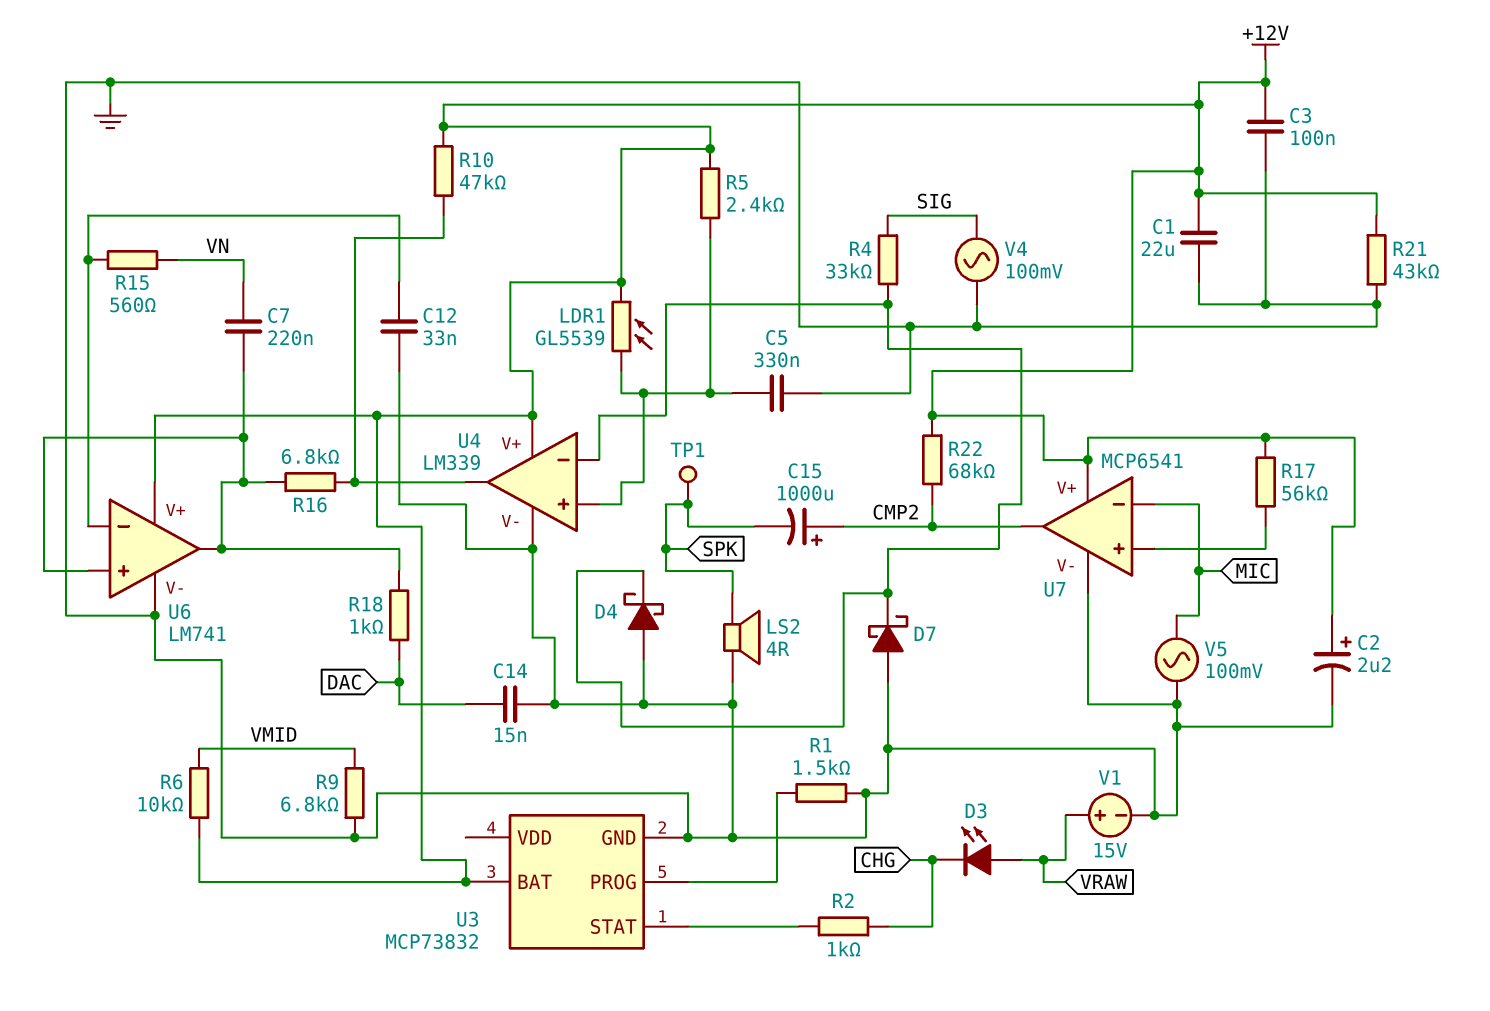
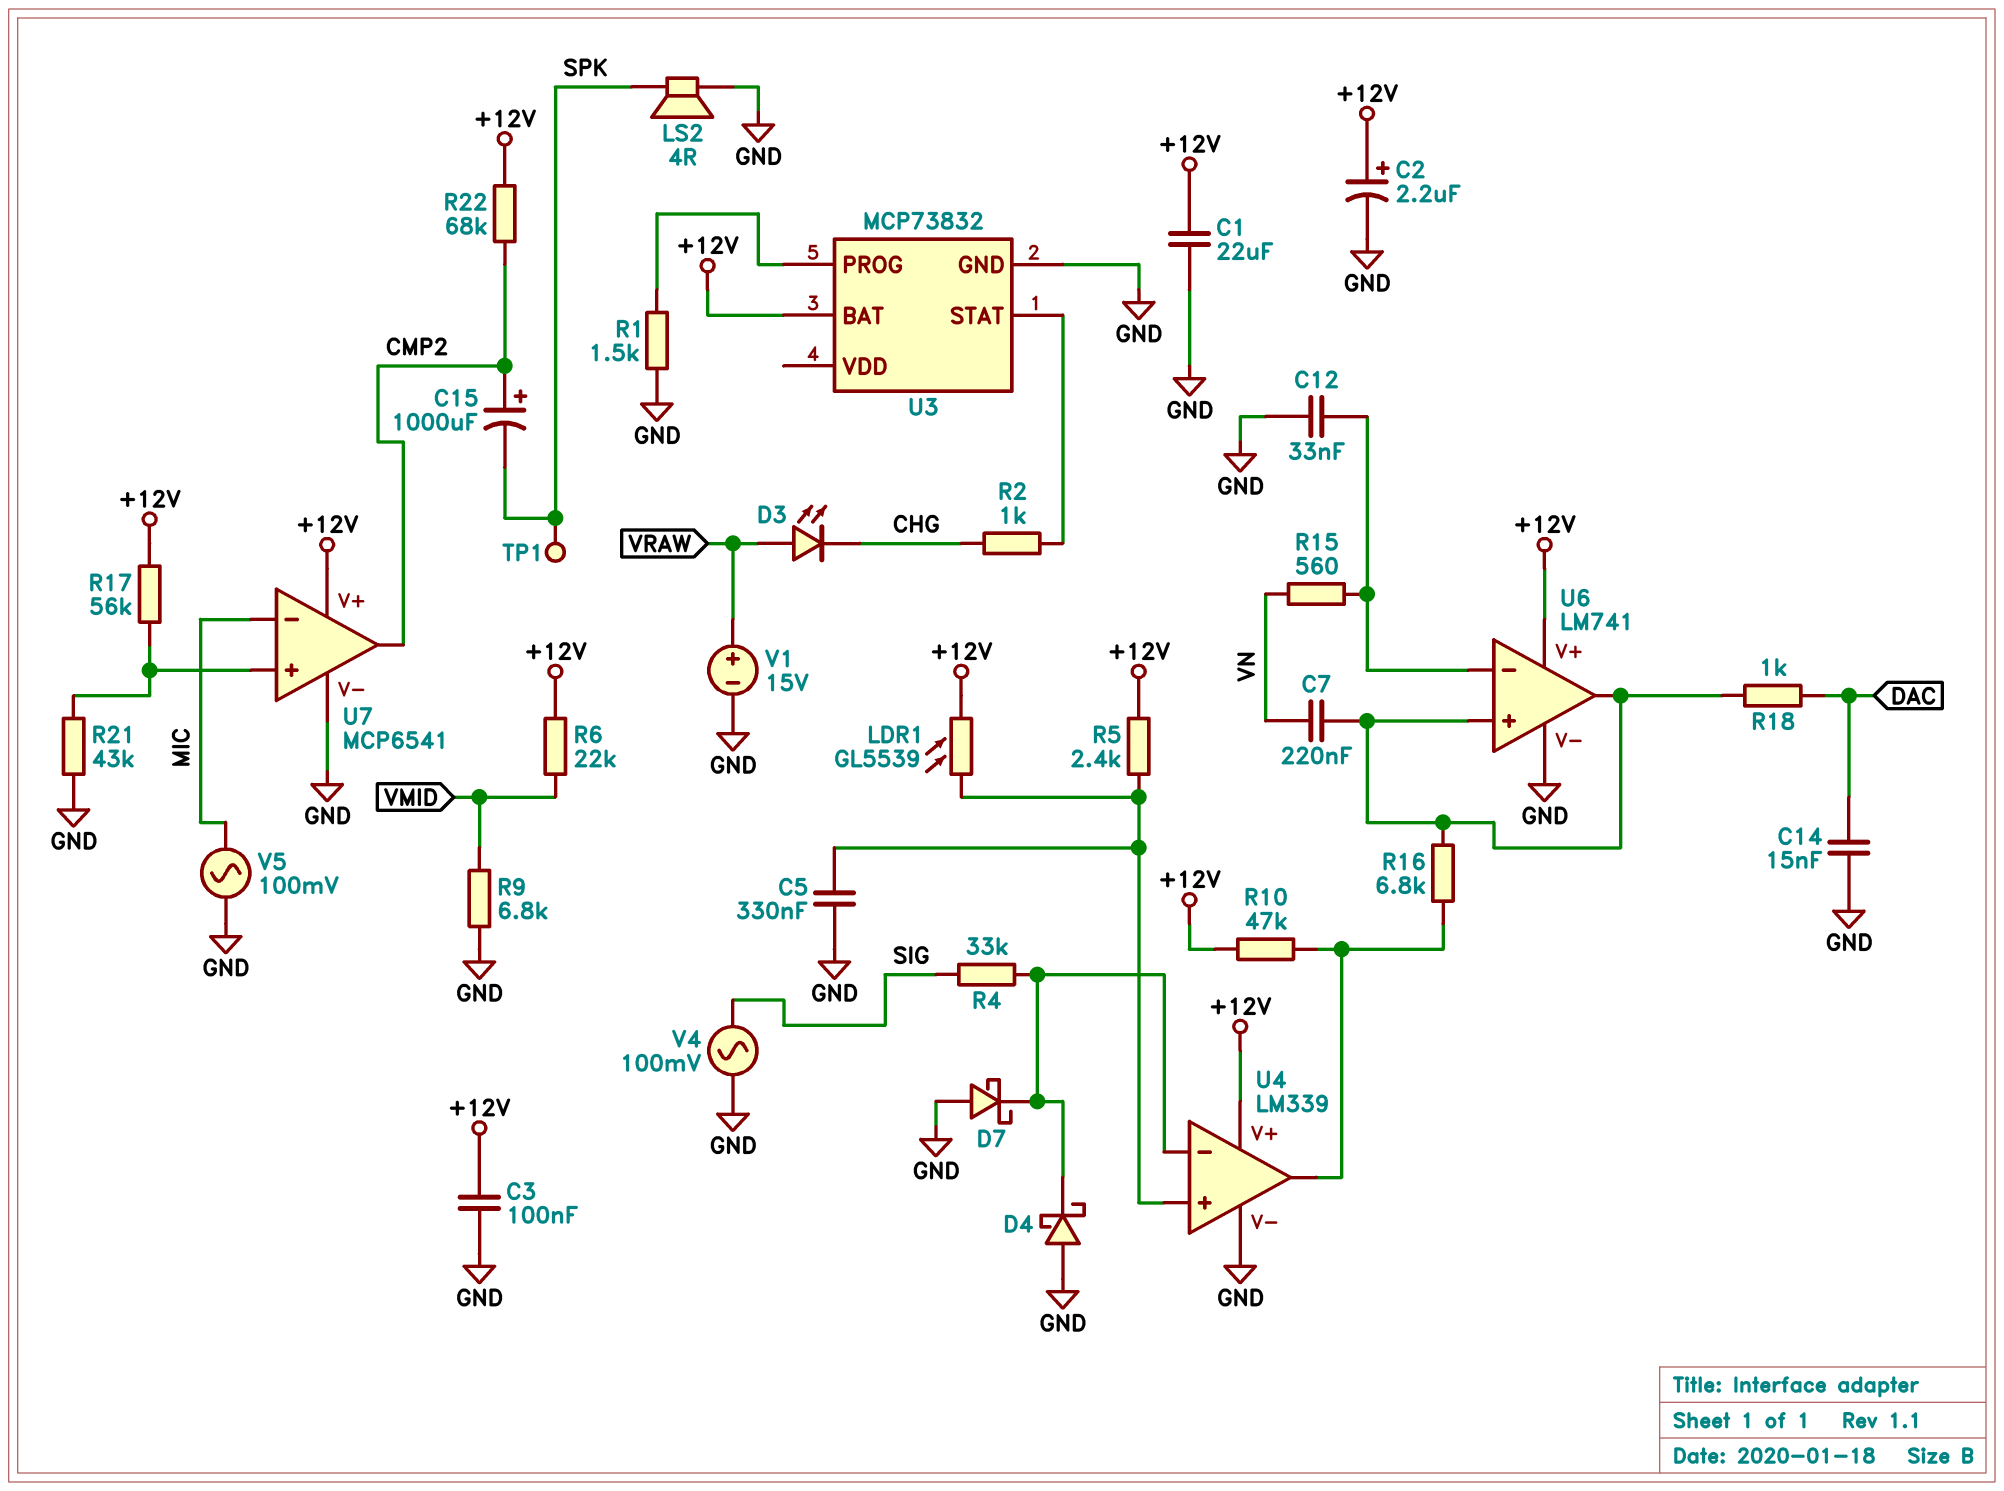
R6: 10k (+12V, VMID) -> 22k (+12V, VMID)
R21: 43k (+12V, GND) -> 43k (GND, U7/in+)

